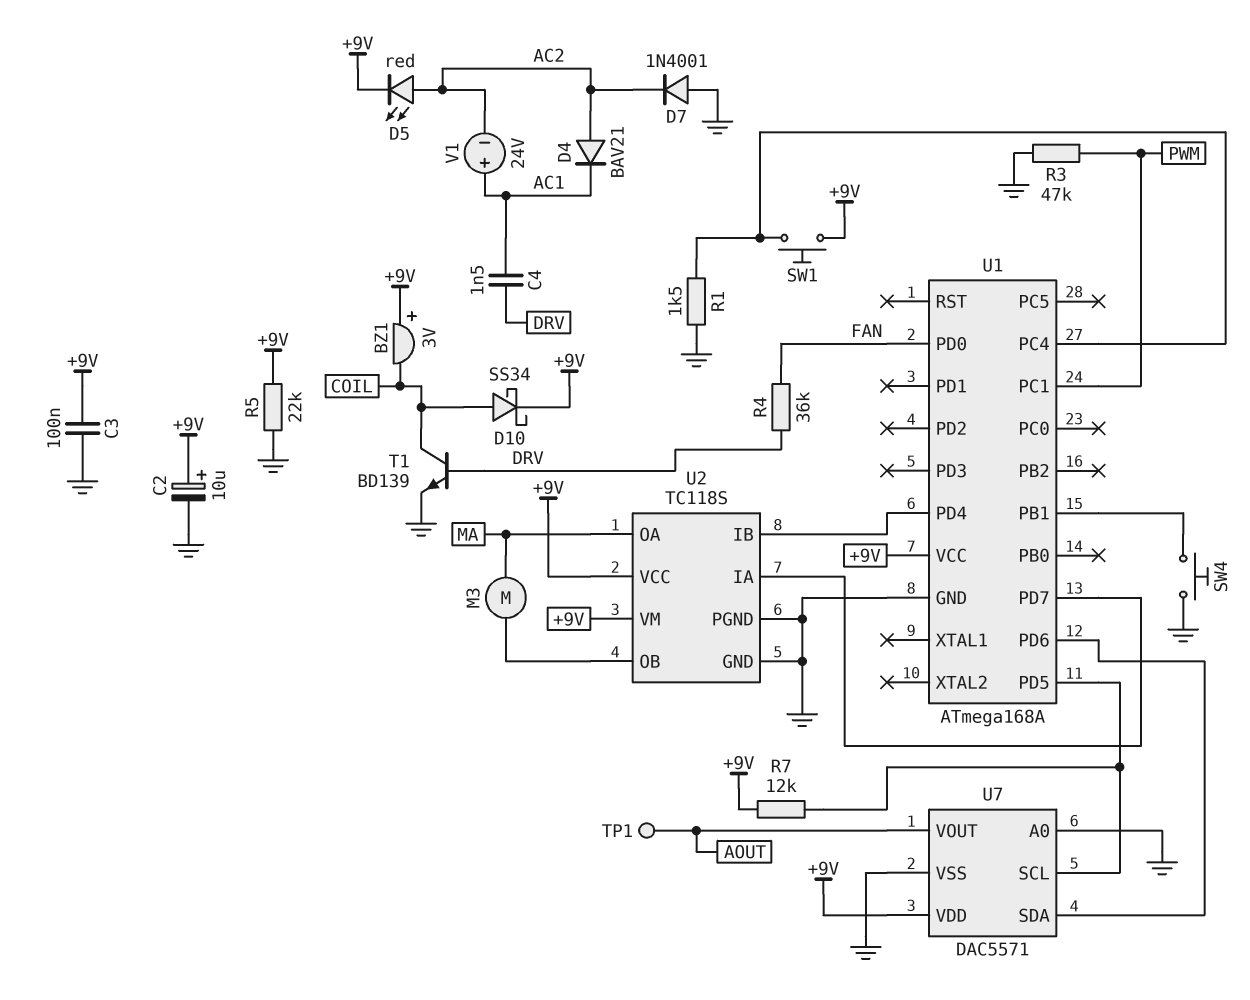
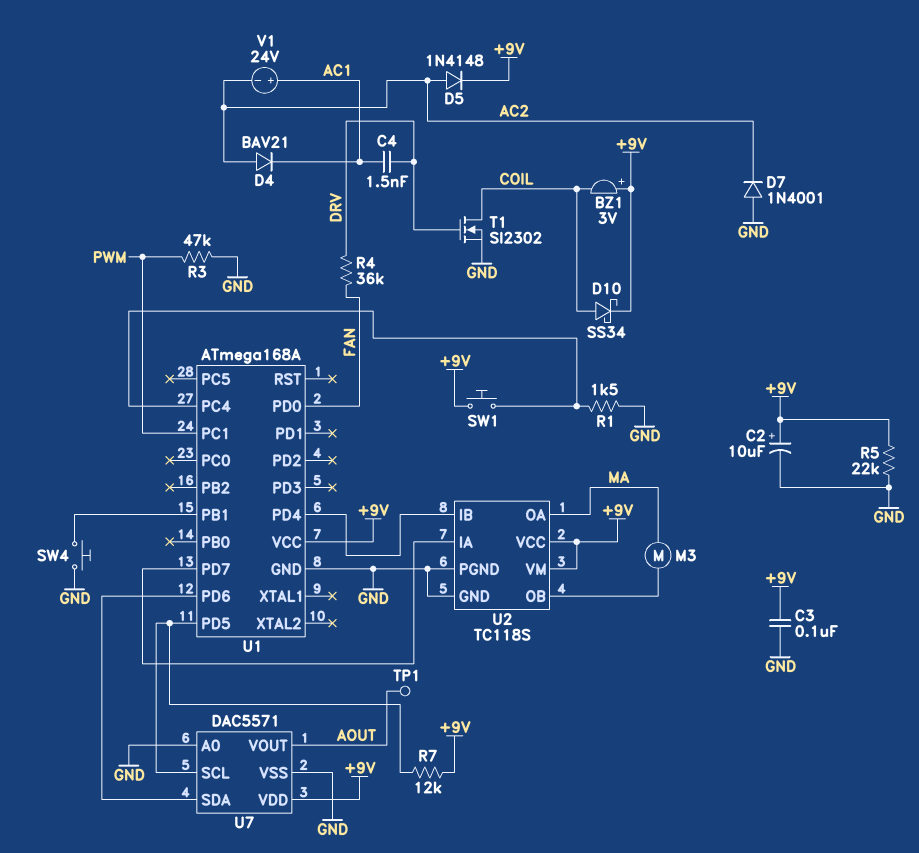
D5: LED red (A AC2, K +9V) -> diode 1N4148 (A AC2, K +9V)
T1: NPN BD139 (B DRV, C COIL, E GND) -> NMOS SI2302 (G DRV, D COIL, S GND)

